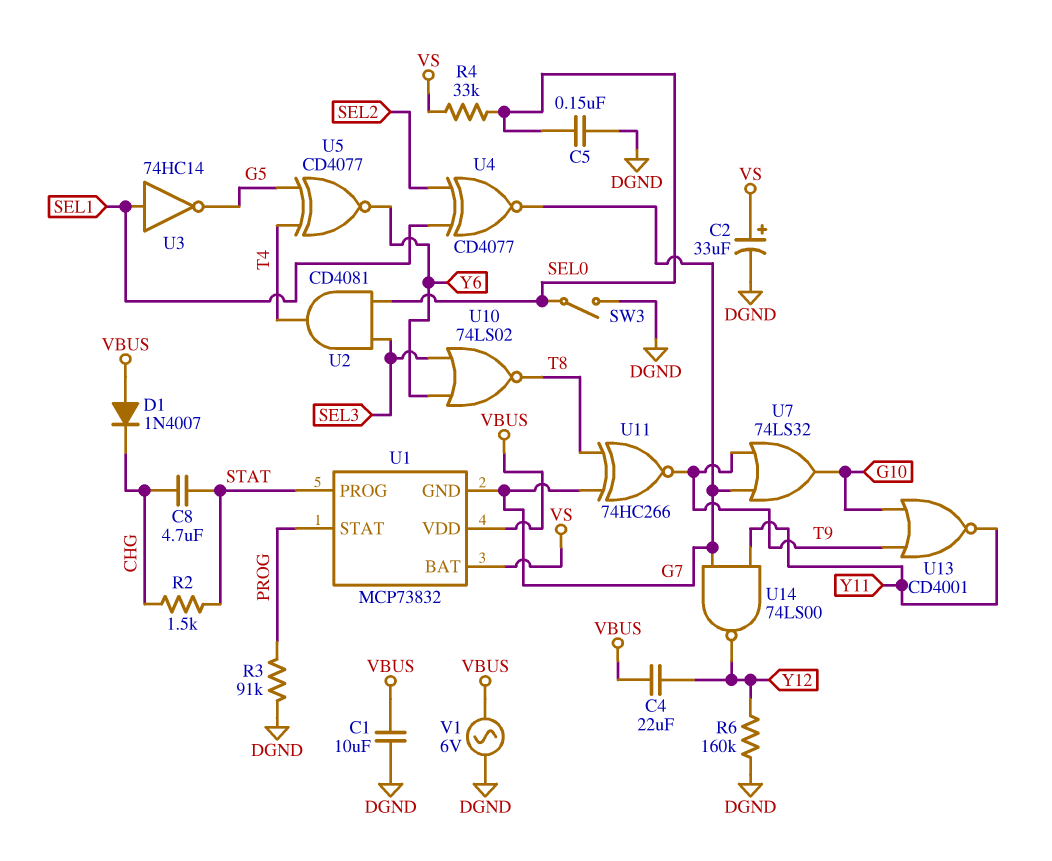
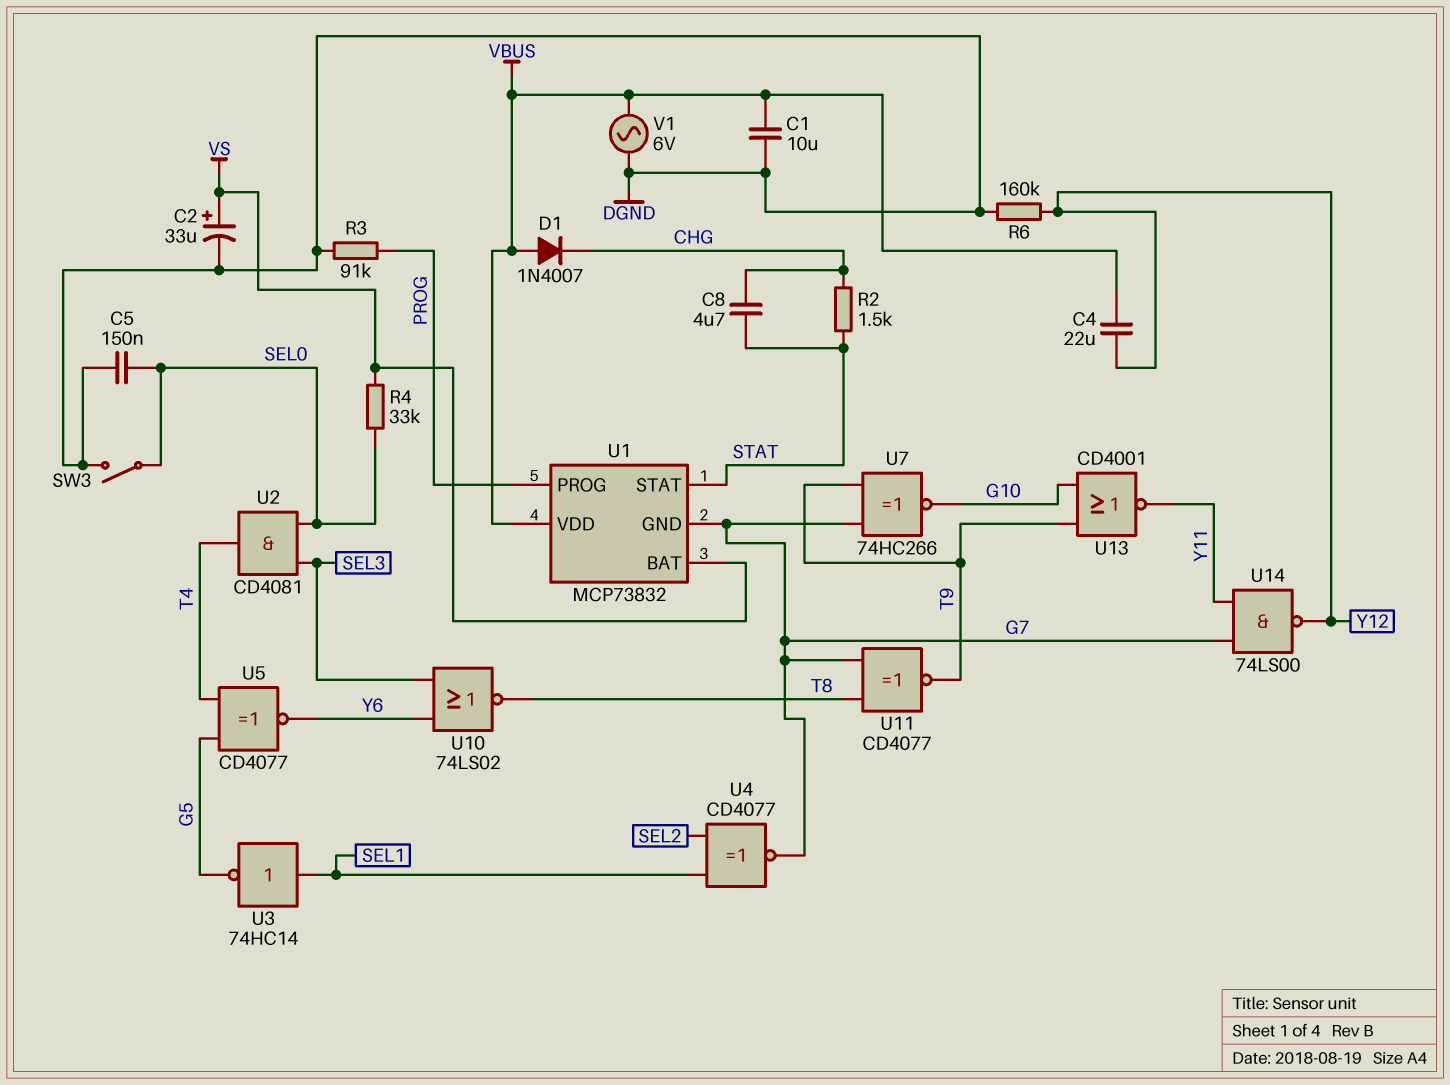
U1 pin PROG: STAT -> PROG
U1 pin STAT: PROG -> STAT
U7: OR 74LS32 (in G7, in T9, out G10) -> XNOR 74HC266 (in G7, in T9, out G10)
U11: XNOR 74HC266 (in G7, in T8, out T9) -> XNOR CD4077 (in G7, in T8, out T9)

